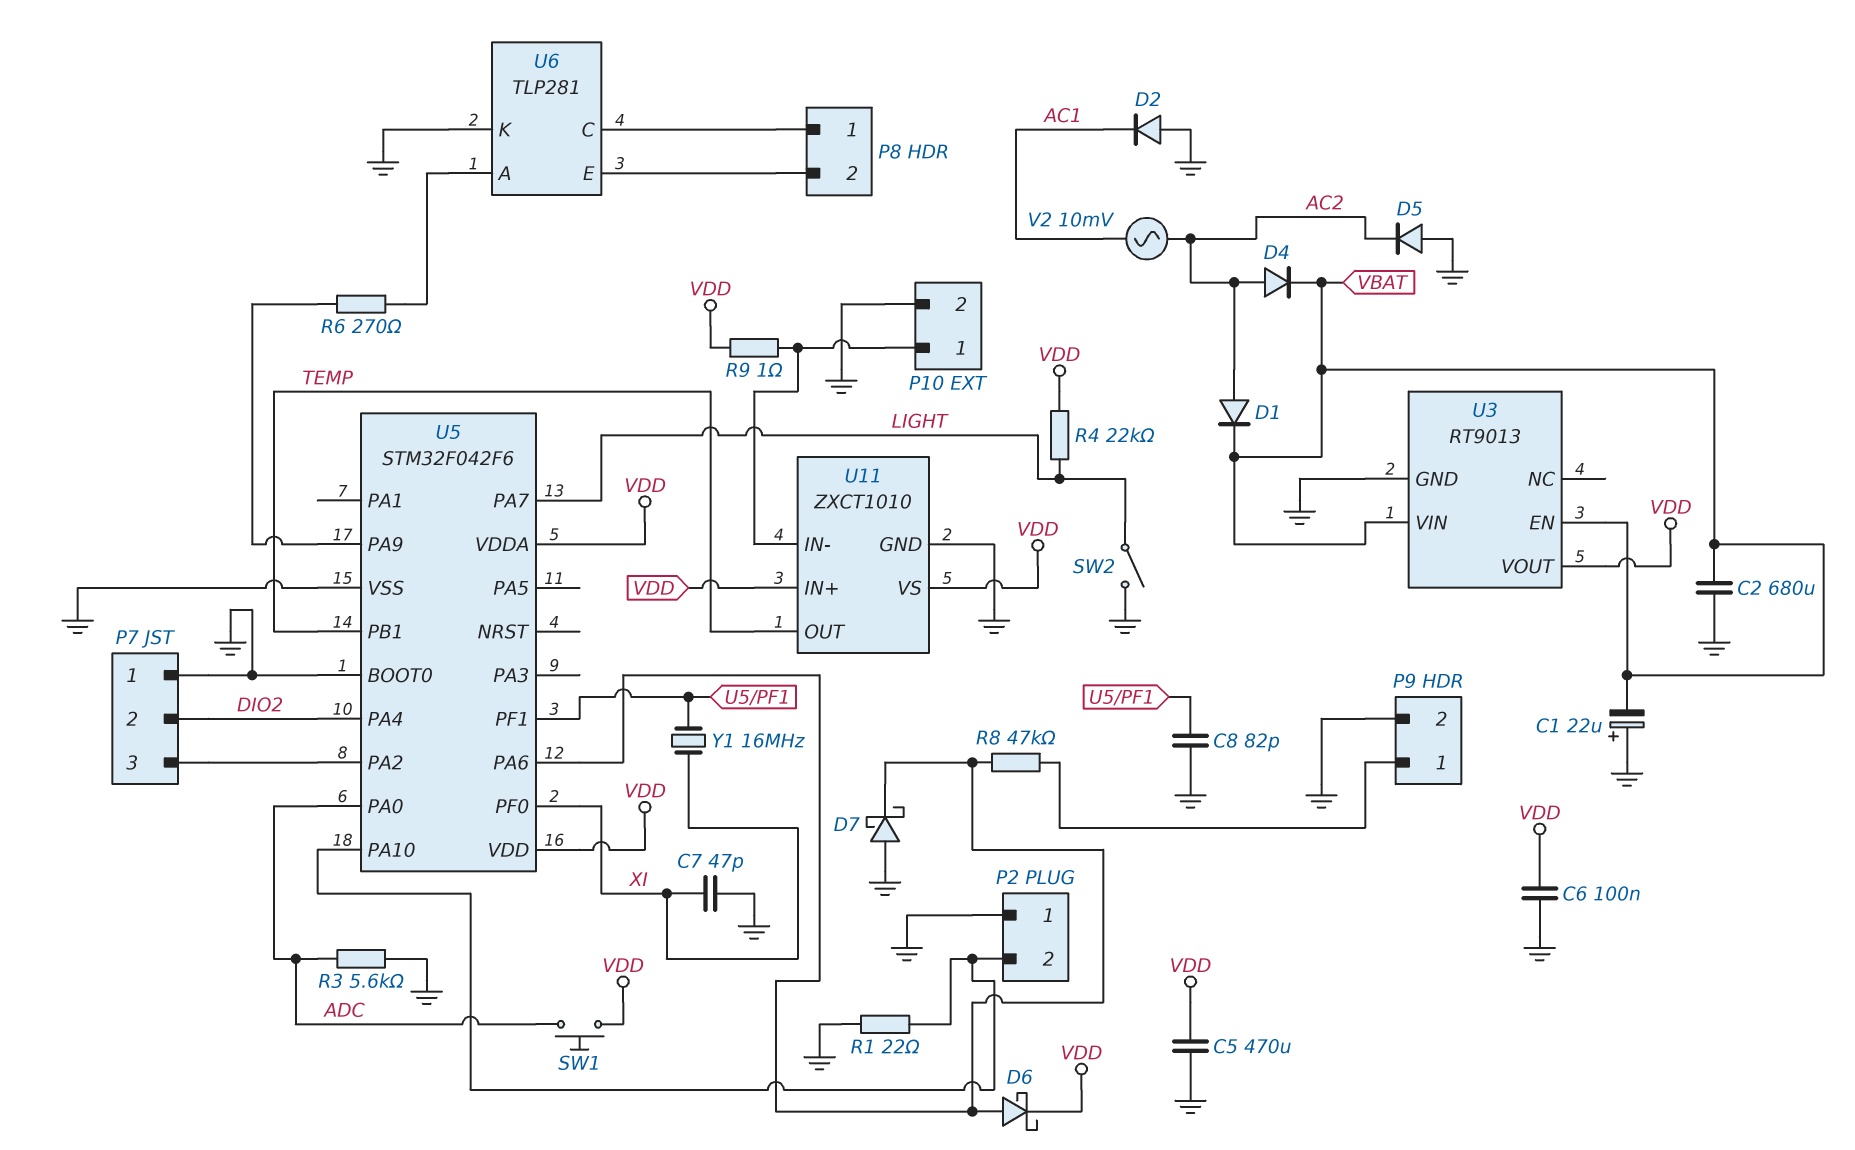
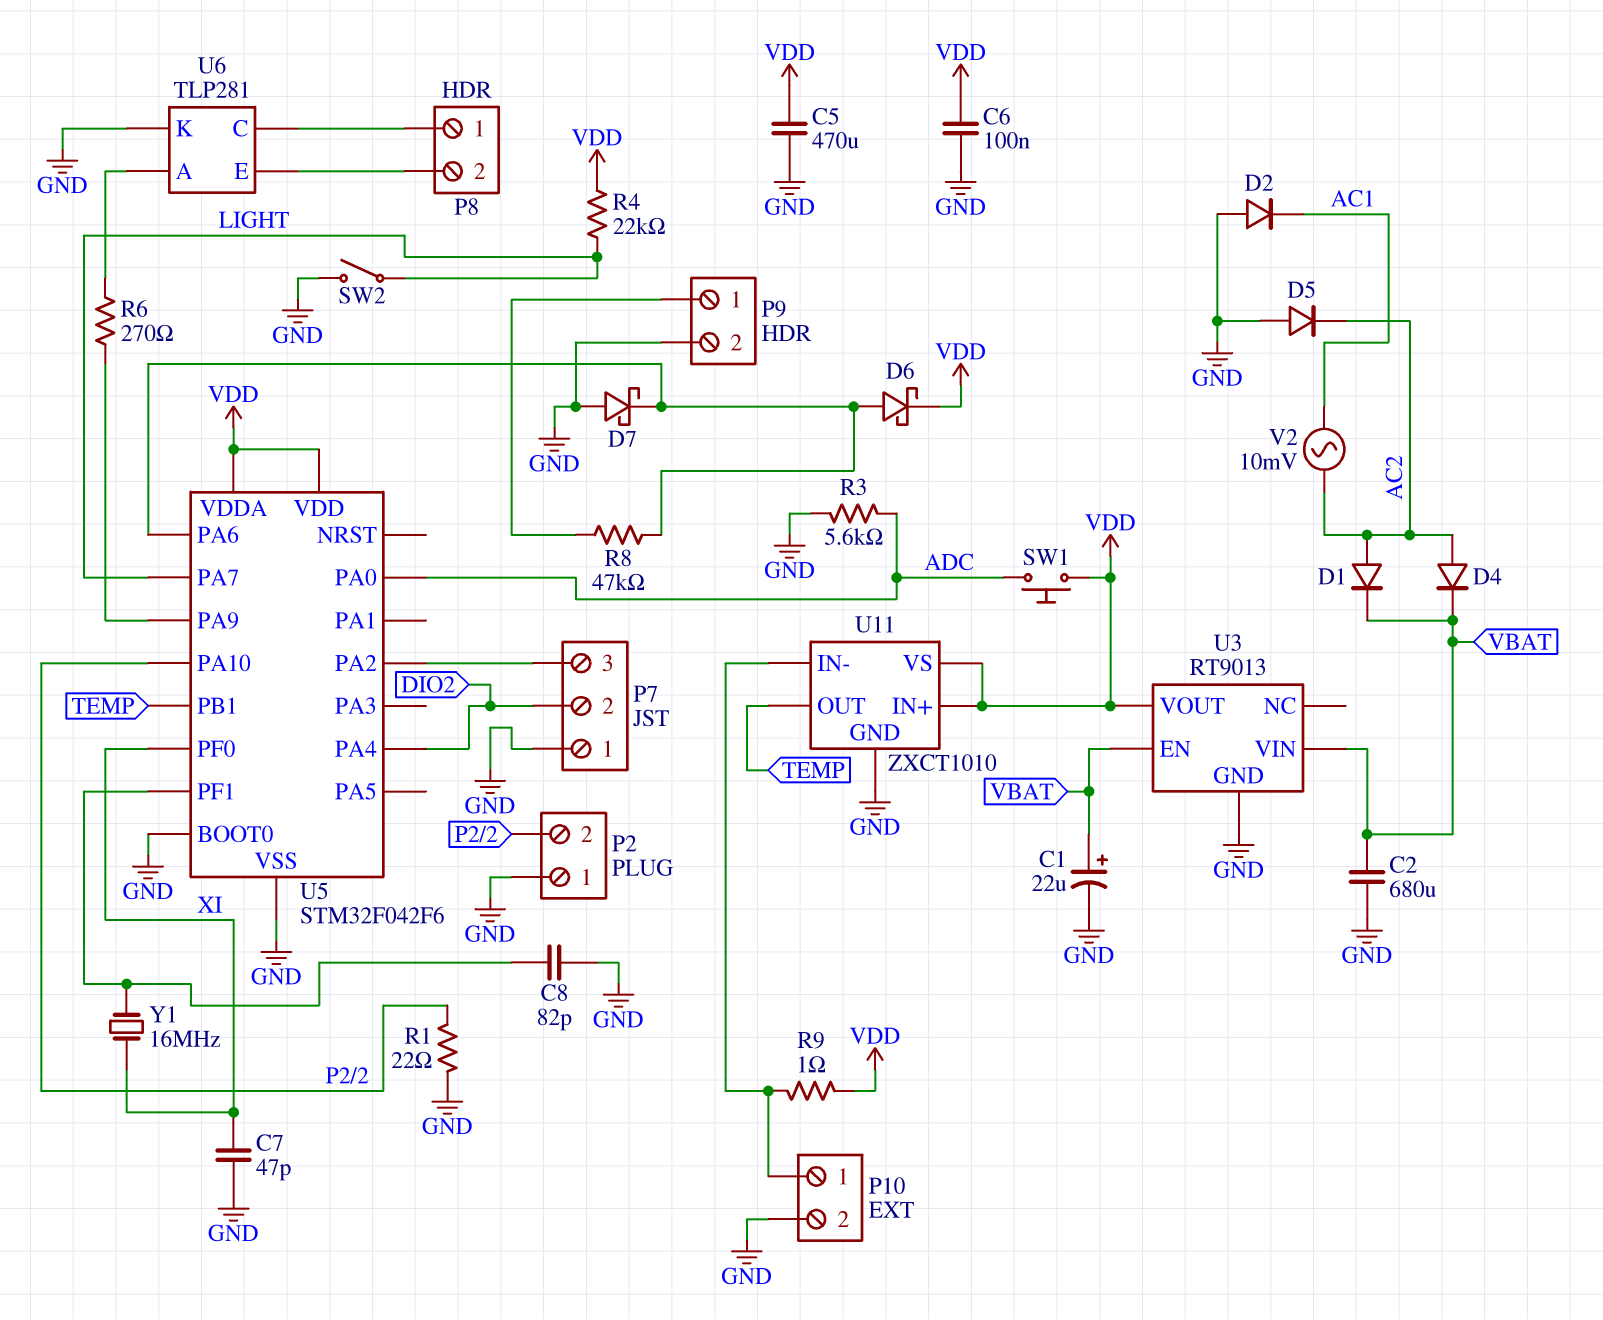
C1: 22uF (plus GND, minus VBAT) -> 22uF (plus VBAT, minus GND)

